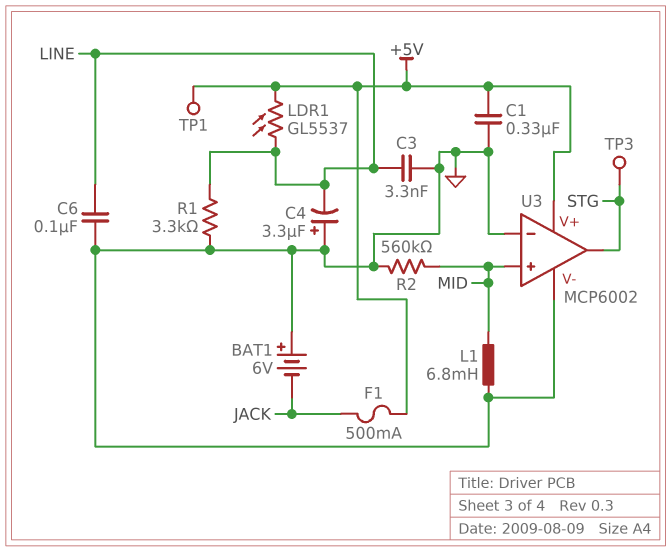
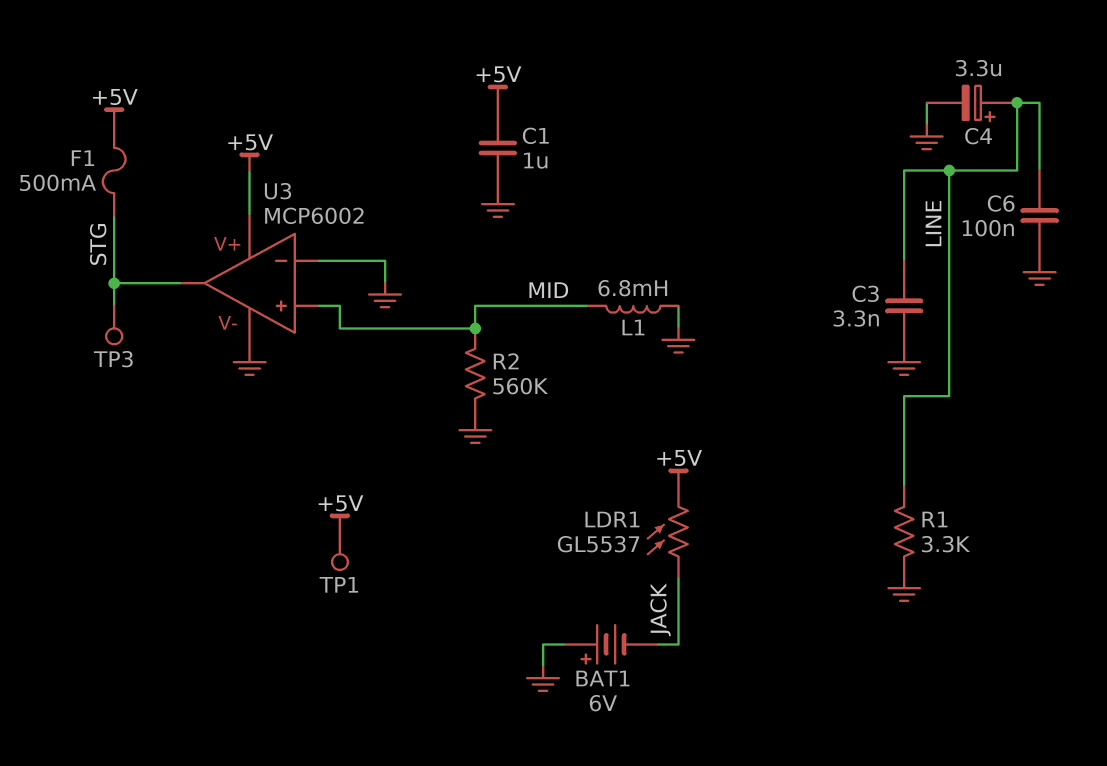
C1: 330nF (+5V, GND) -> 1uF (+5V, GND)
C4: 3.3uF (plus GND, minus LINE) -> 3.3uF (plus LINE, minus GND)
F1: 500mA (+5V, JACK) -> 500mA (+5V, STG)
LDR1: GL5537 (+5V, LINE) -> GL5537 (+5V, JACK)

